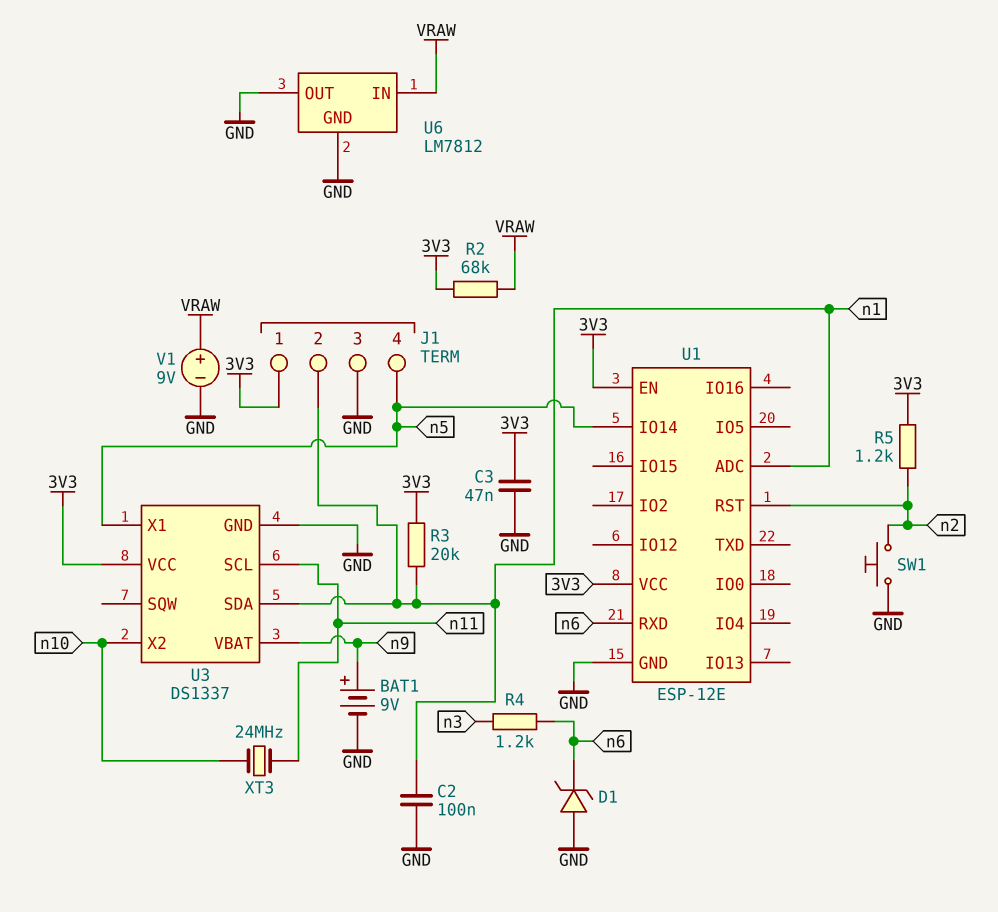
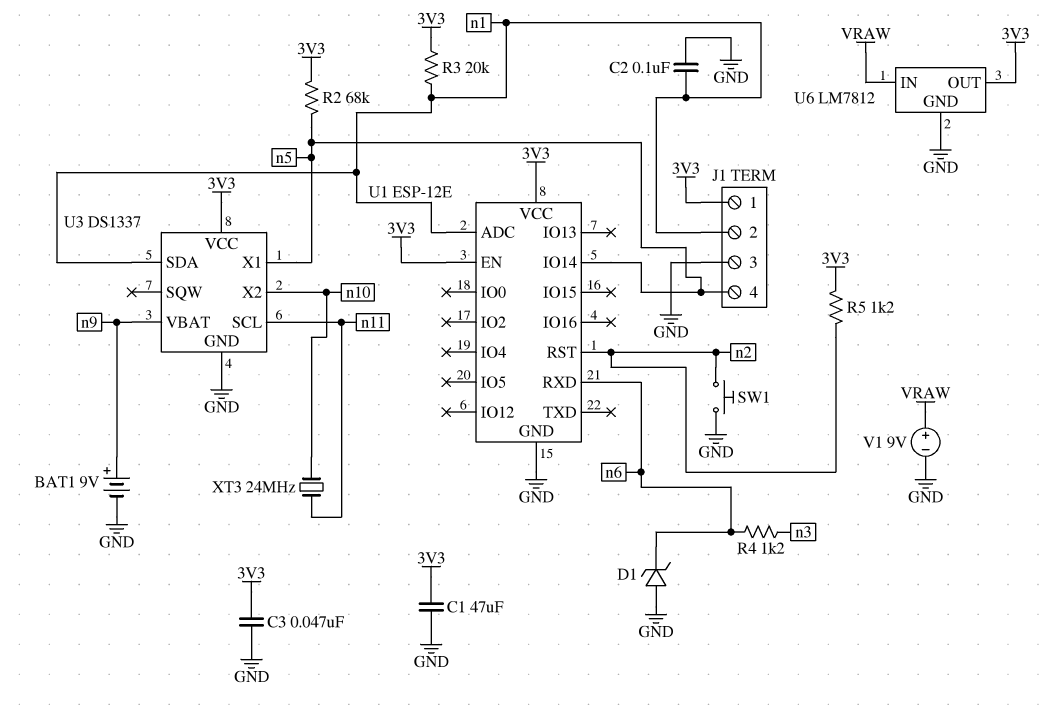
C1: none -> 47uF (3V3, GND)
R2: 68k (3V3, VRAW) -> 68k (3V3, n5)
U6 pin OUT: GND -> 3V3

